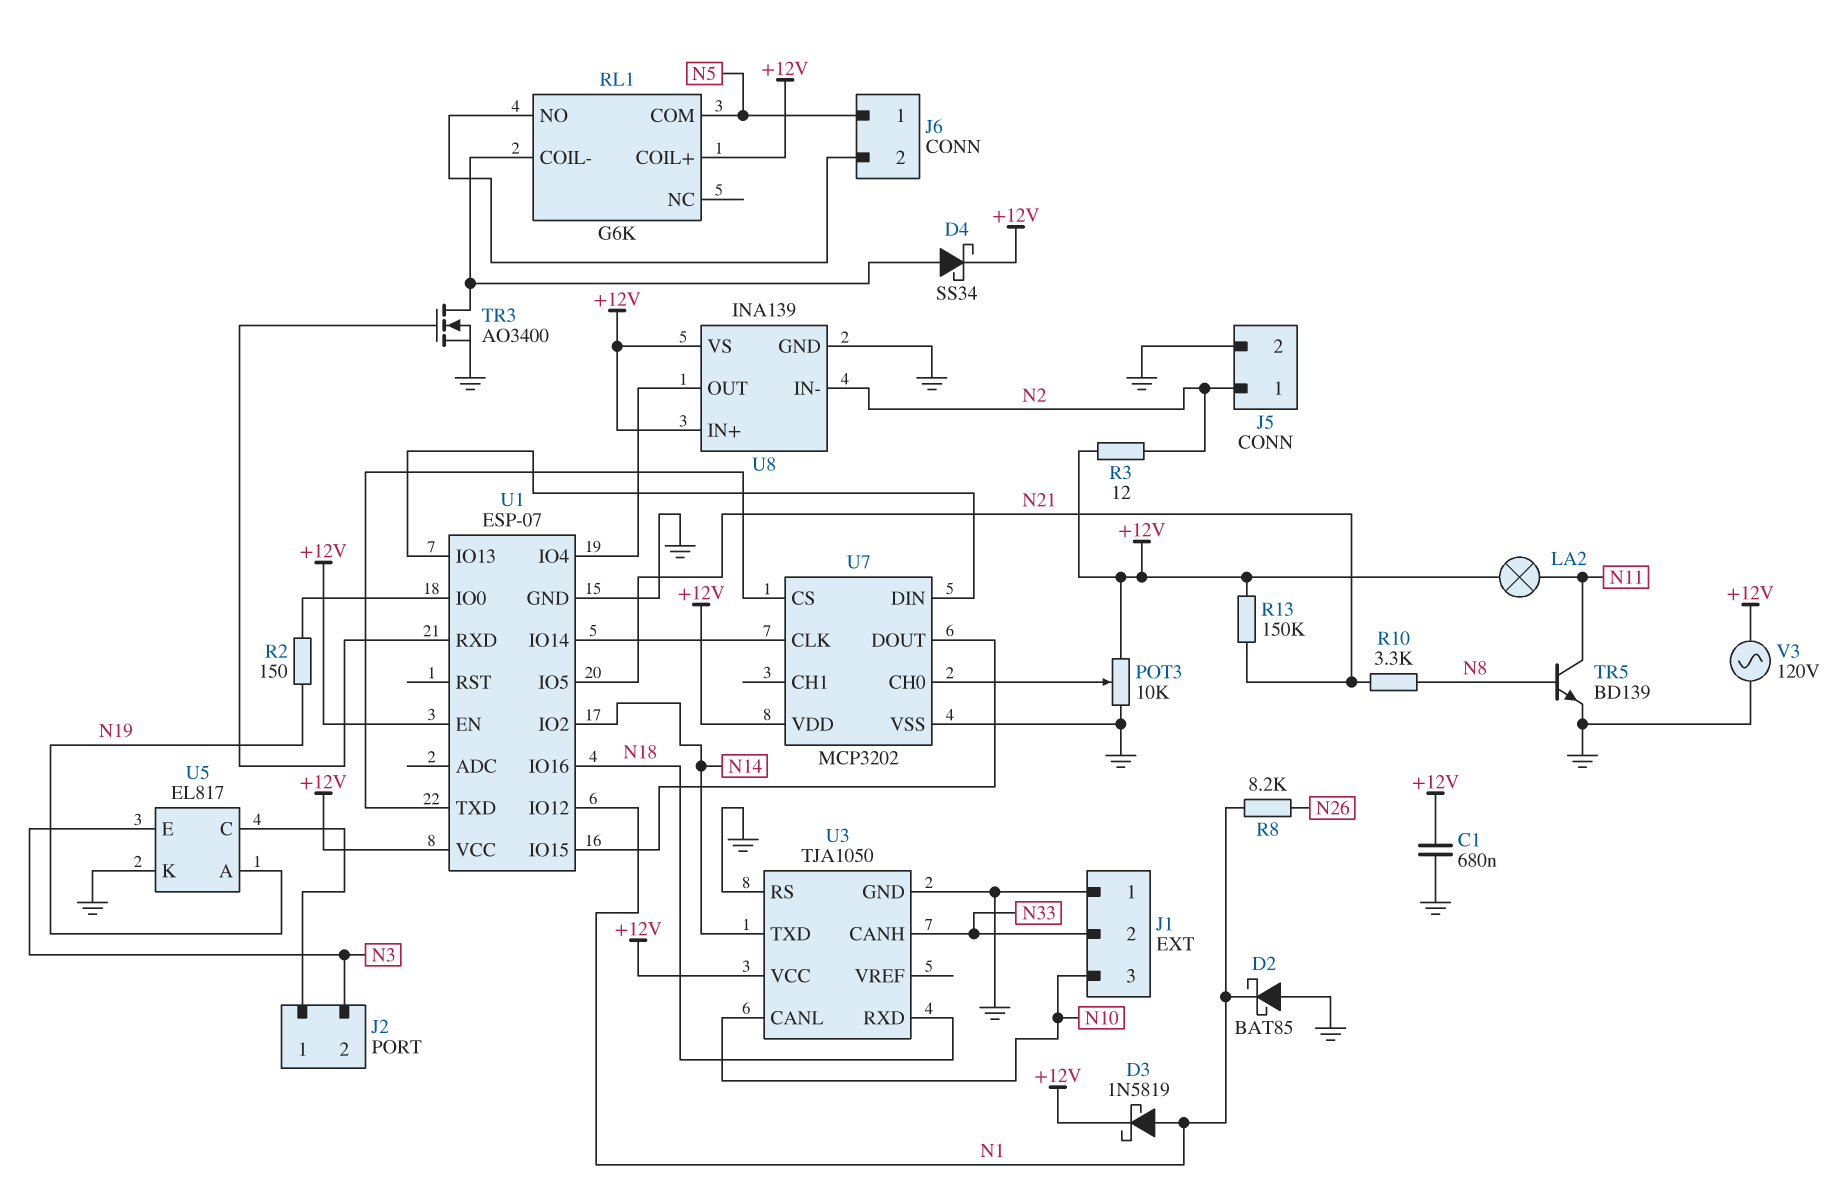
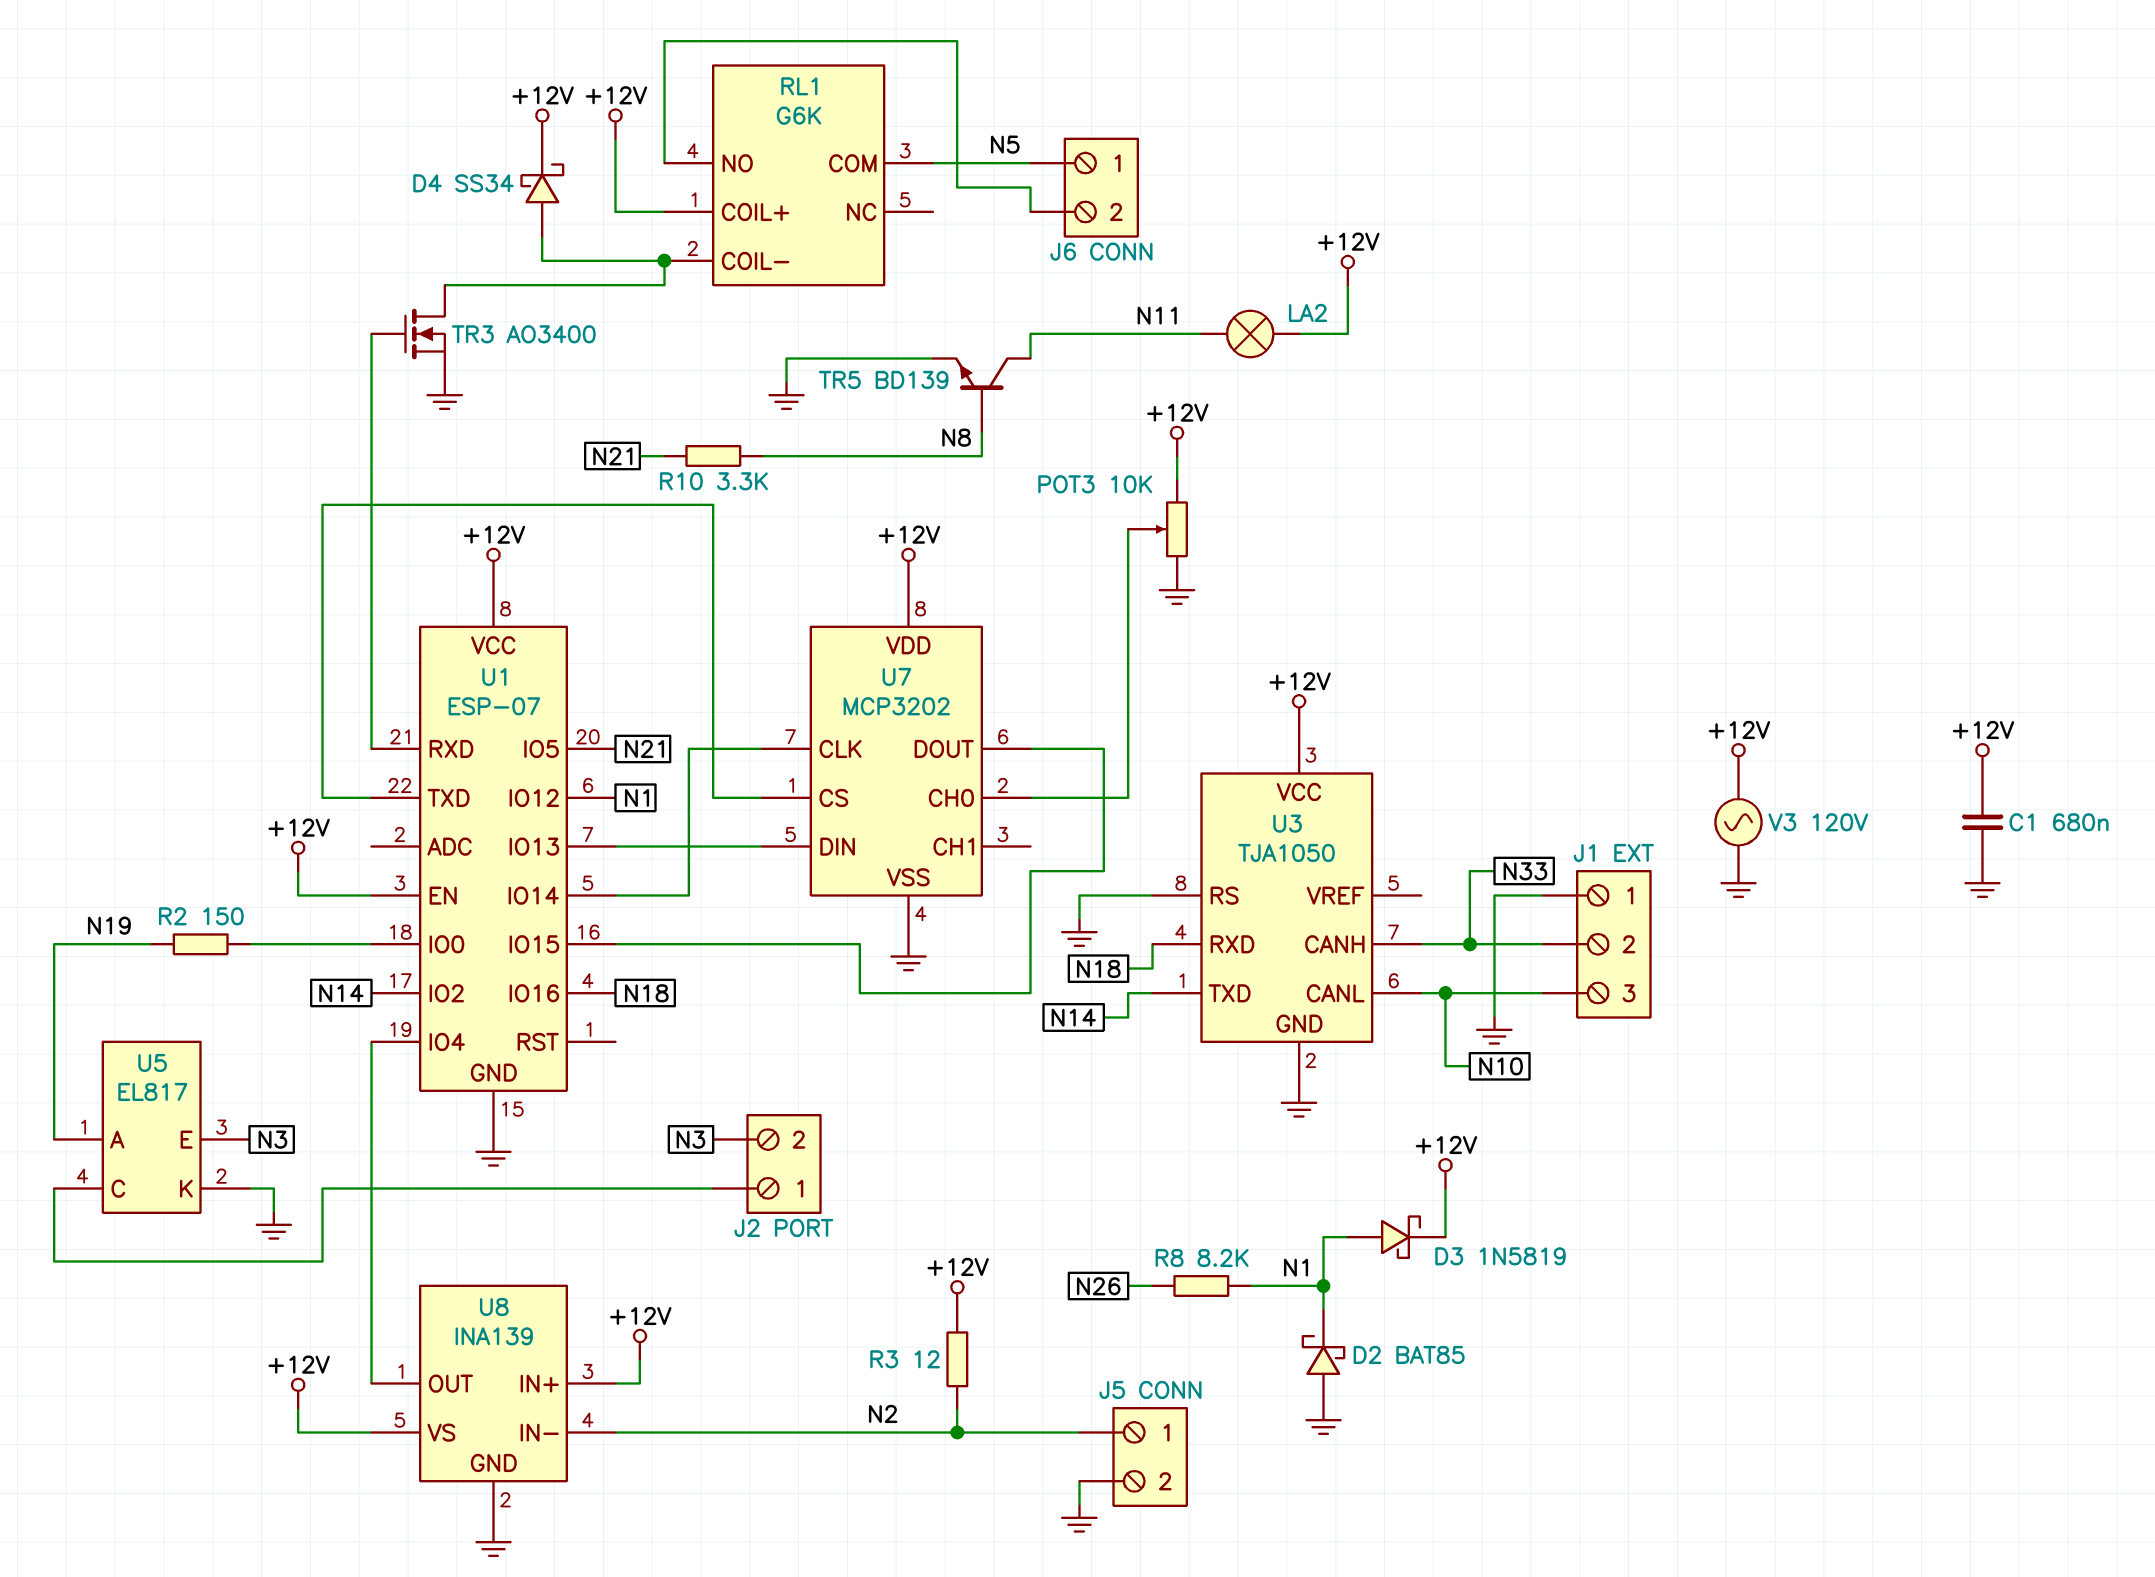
R13: 150k (+12V, N21) -> none

